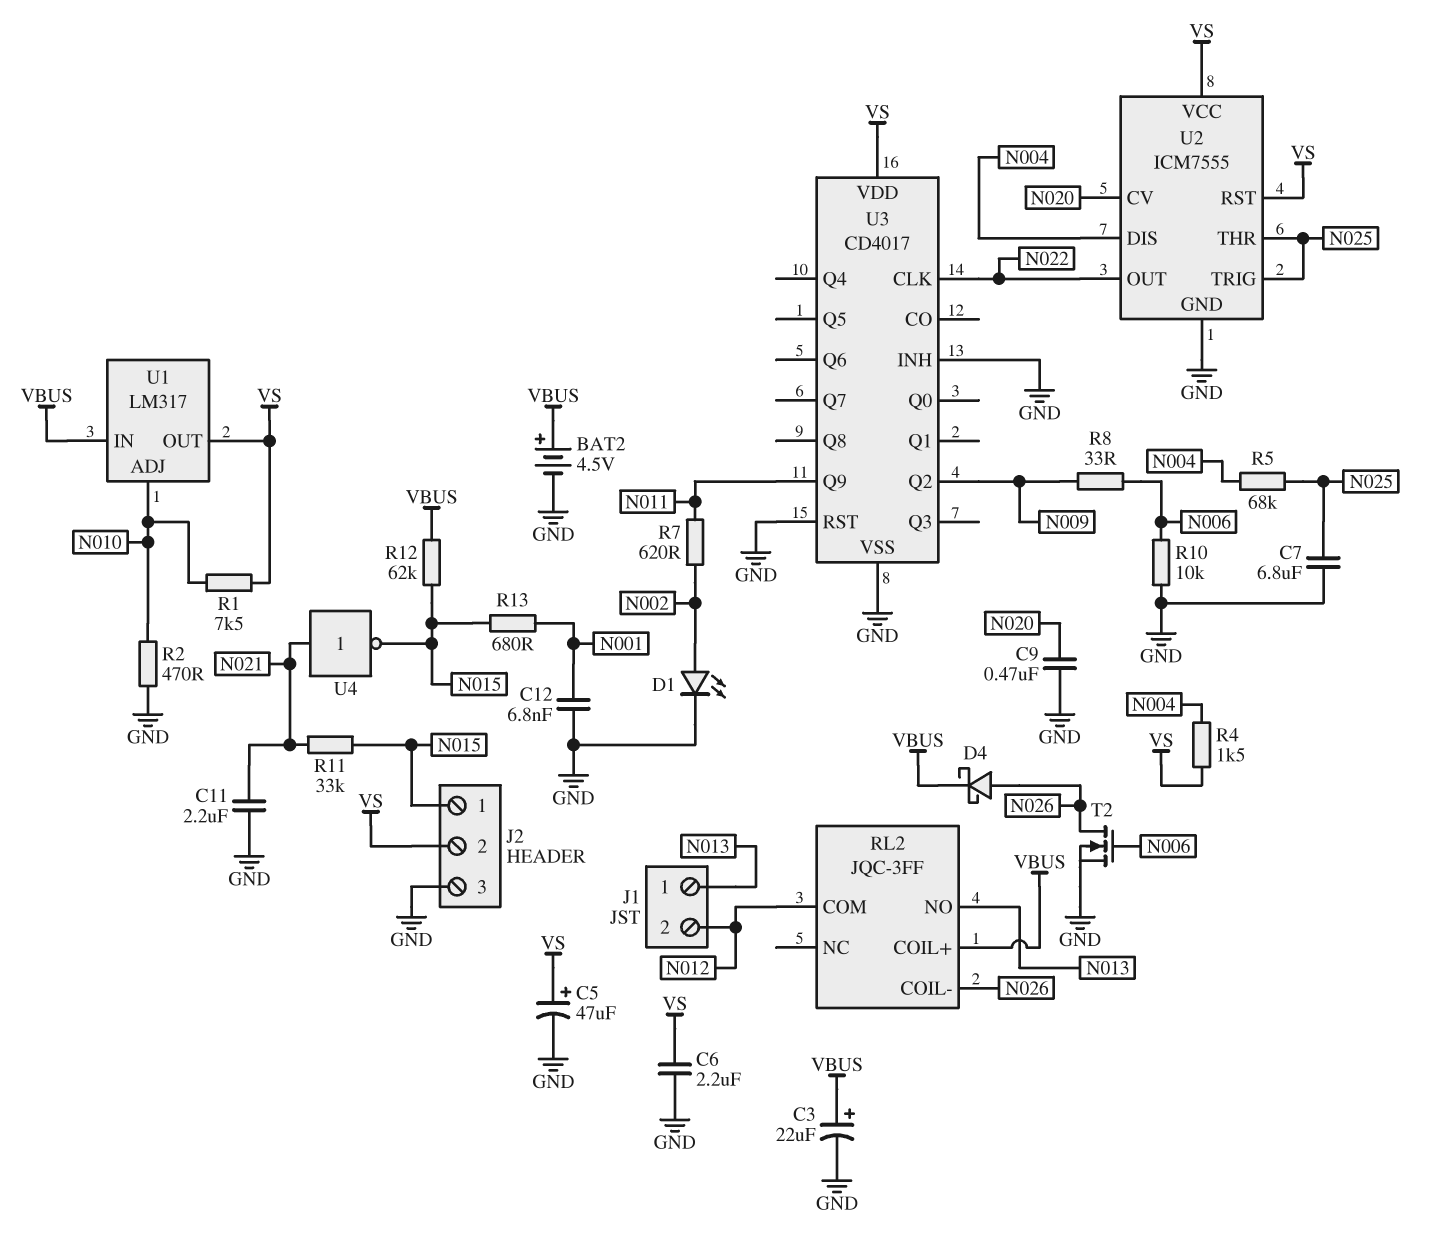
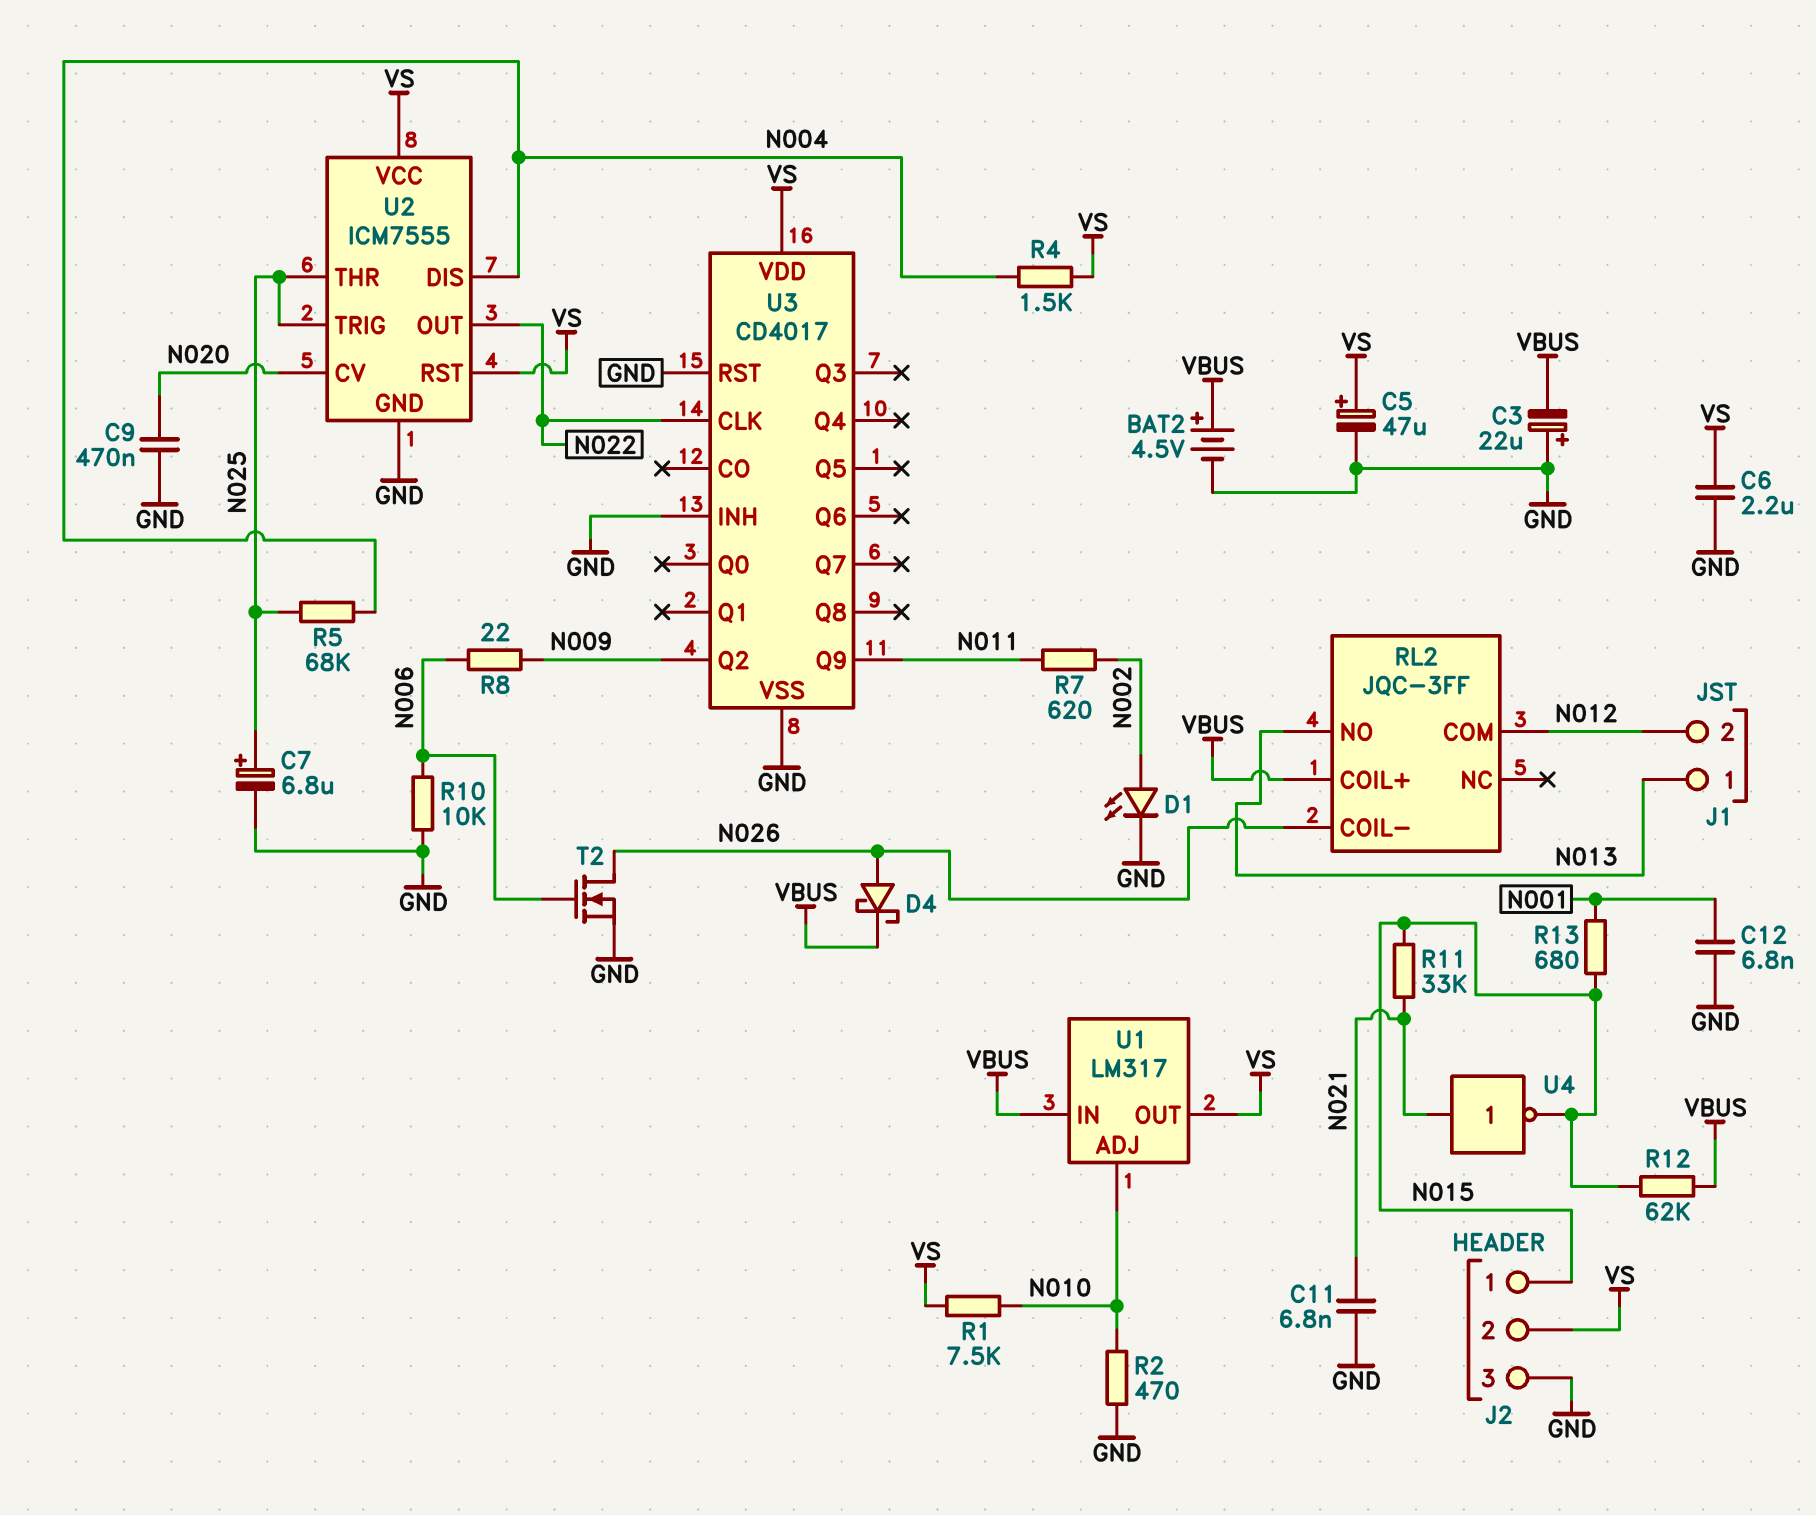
C3: 22uF (plus VBUS, minus GND) -> 22uF (plus GND, minus VBUS)
C7: 6.8uF (GND, N025) -> 6.8uF (plus N025, minus GND)
C11: 2.2uF (GND, N021) -> 6.8nF (GND, N021)
R8: 33 (N006, N009) -> 22 (N006, N009)

